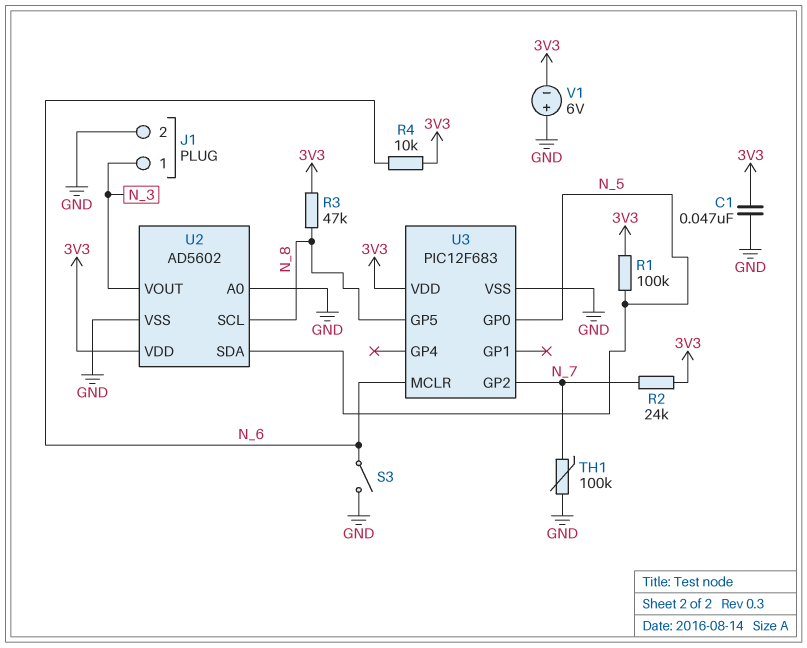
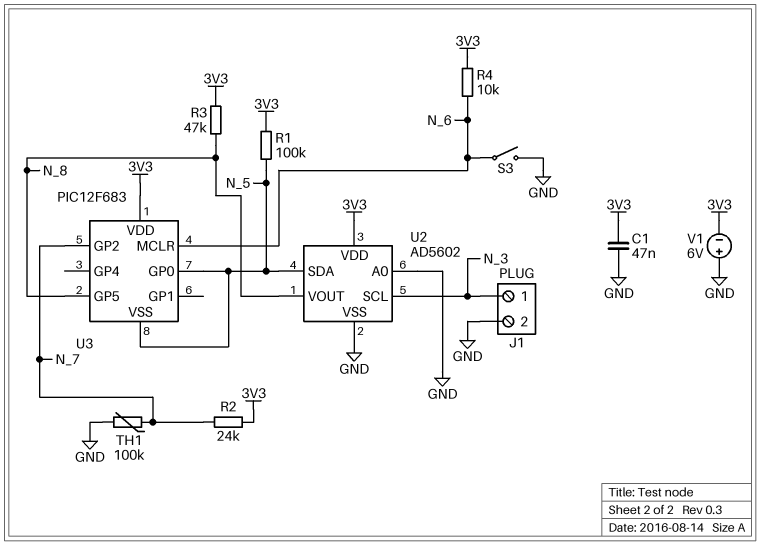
U2 pin SCL: N_8 -> N_3
U2 pin VOUT: N_3 -> N_8
U3 pin VSS: GND -> N_5

